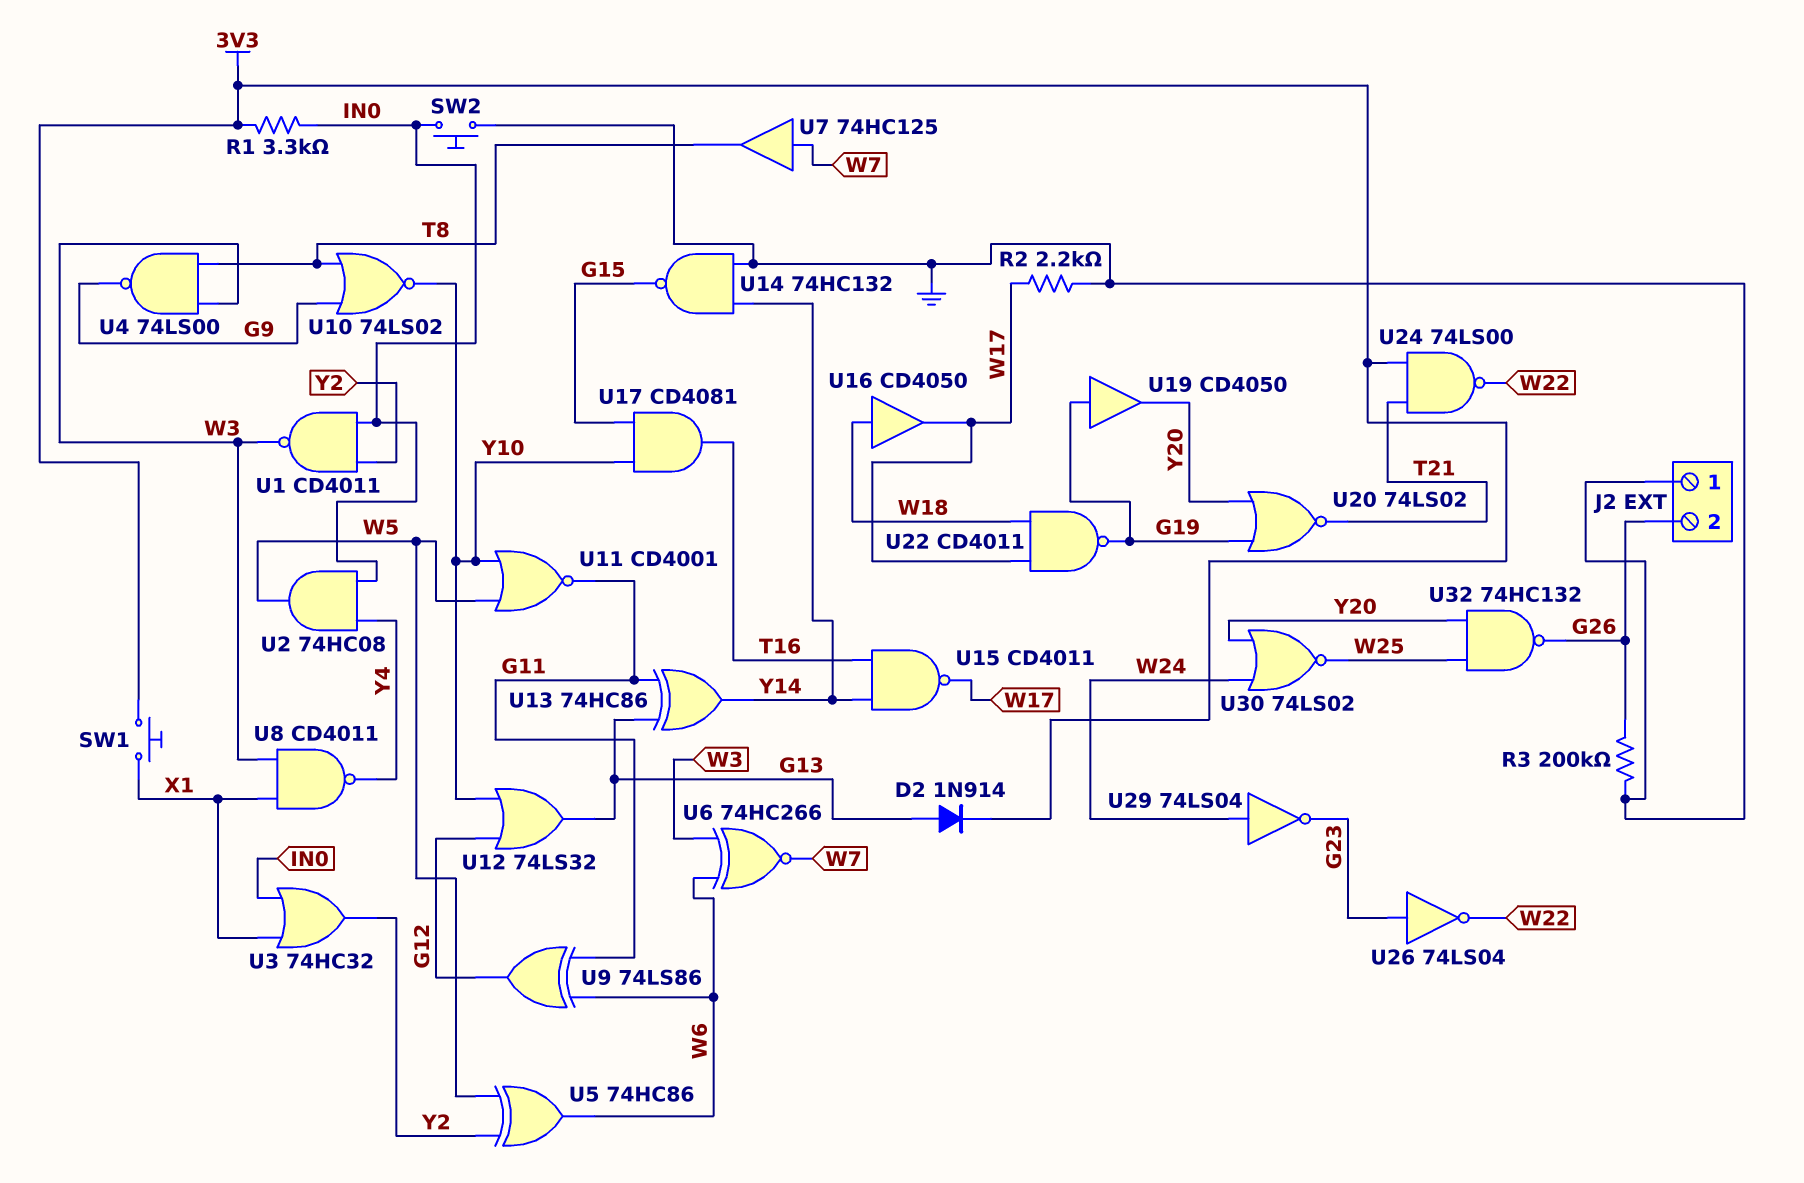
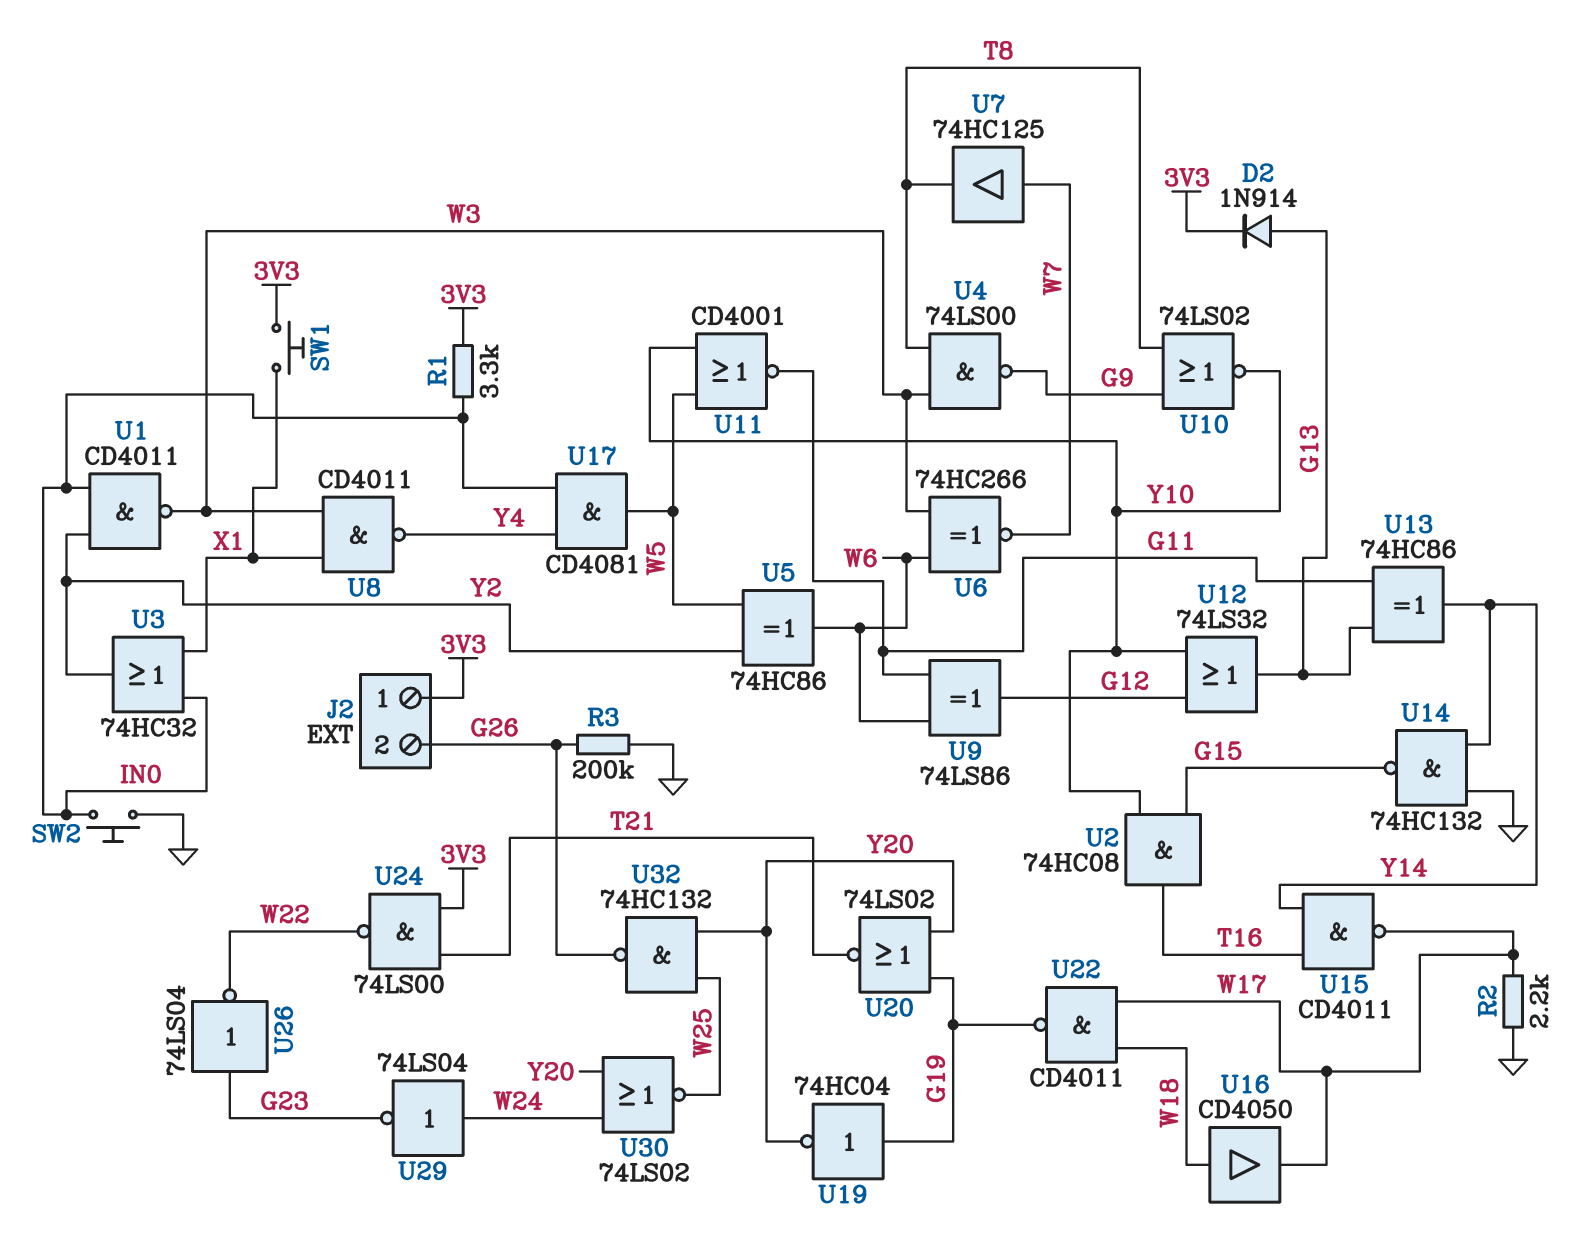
J2 pin 1: GND -> 3V3
U2: AND 74HC08 (in IN0, in Y4, out W5) -> AND 74HC08 (in G15, in Y10, out T16)
U17: AND CD4081 (in G15, in Y10, out T16) -> AND CD4081 (in IN0, in Y4, out W5)
U19: buffer CD4050 (in G19, out Y20) -> NOT 74HC04 (in G19, out Y20)

